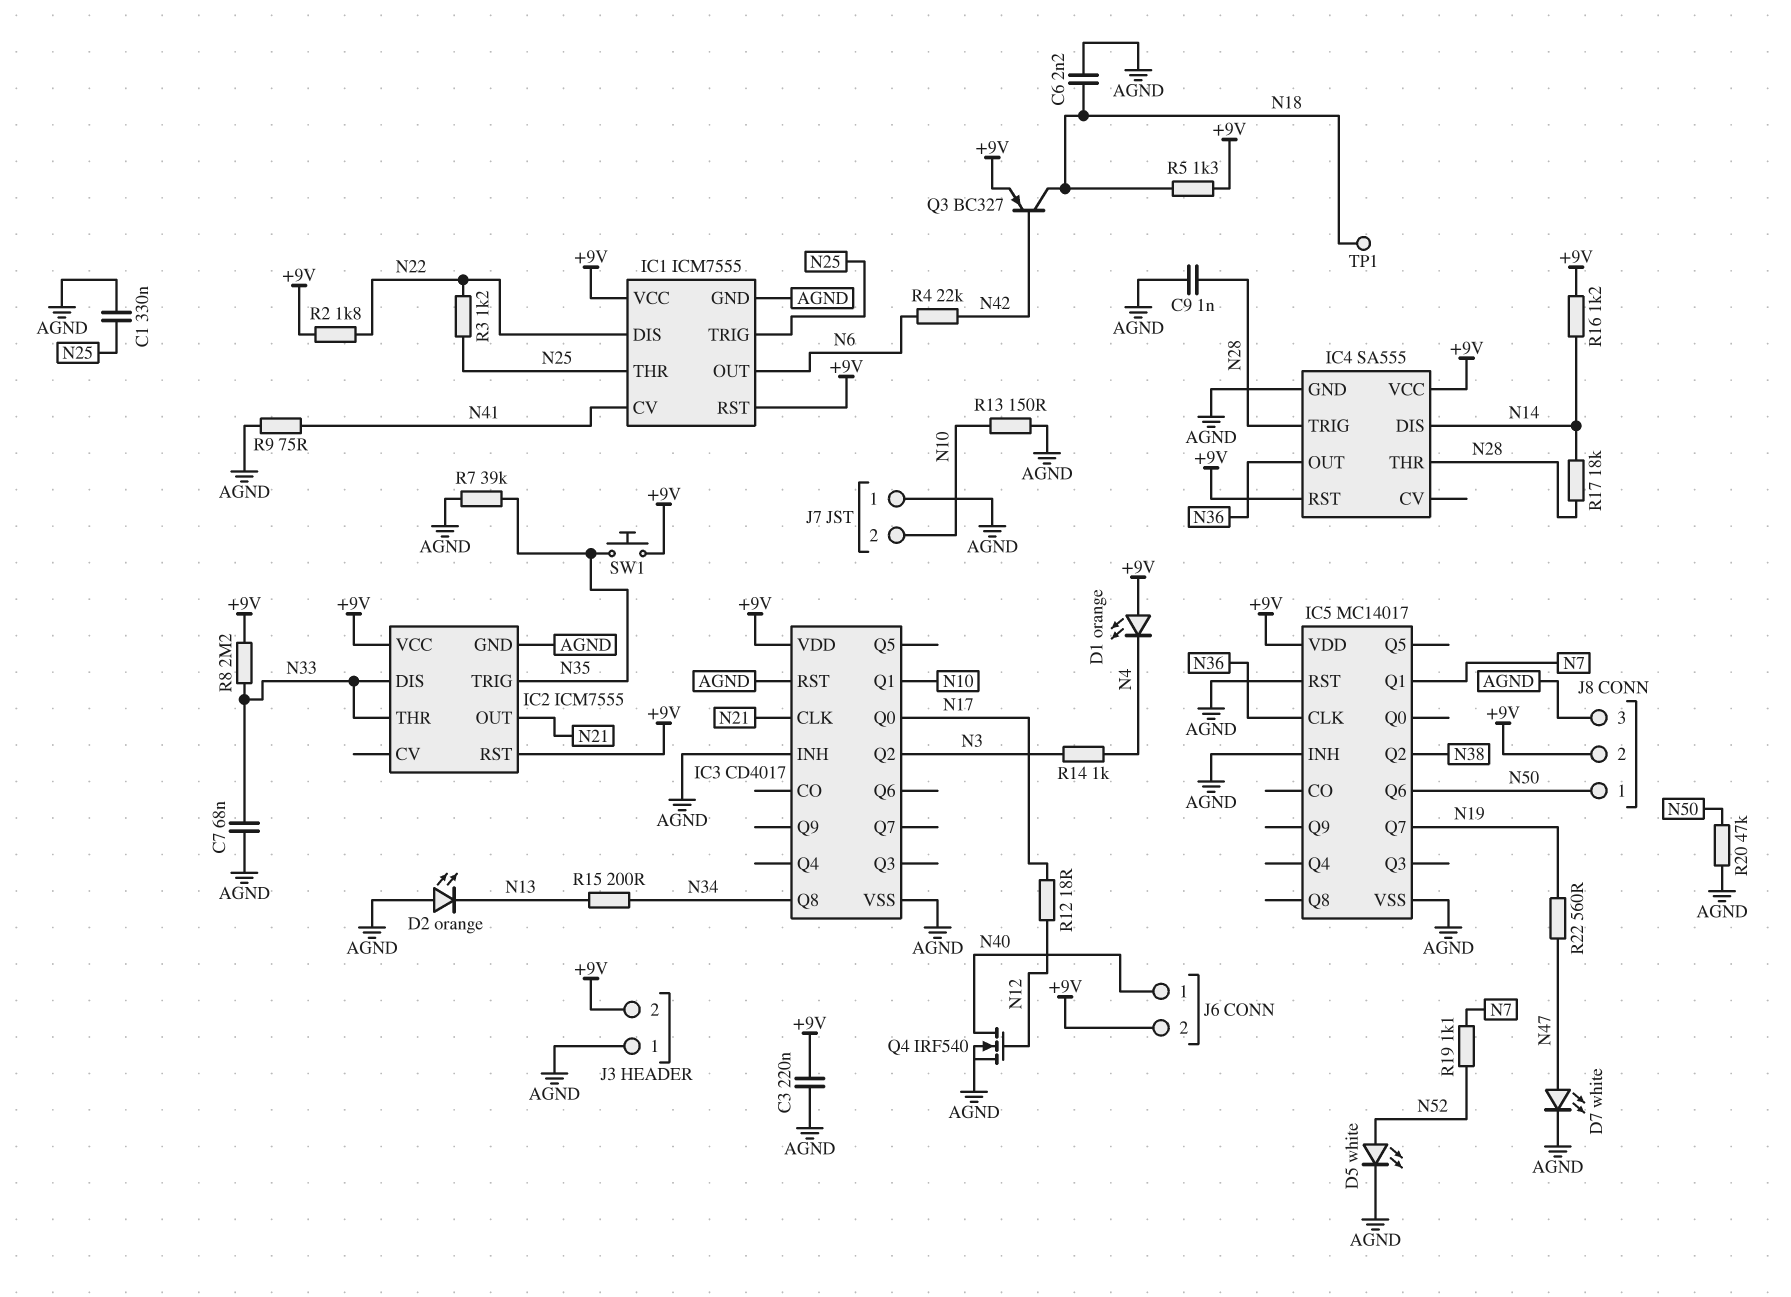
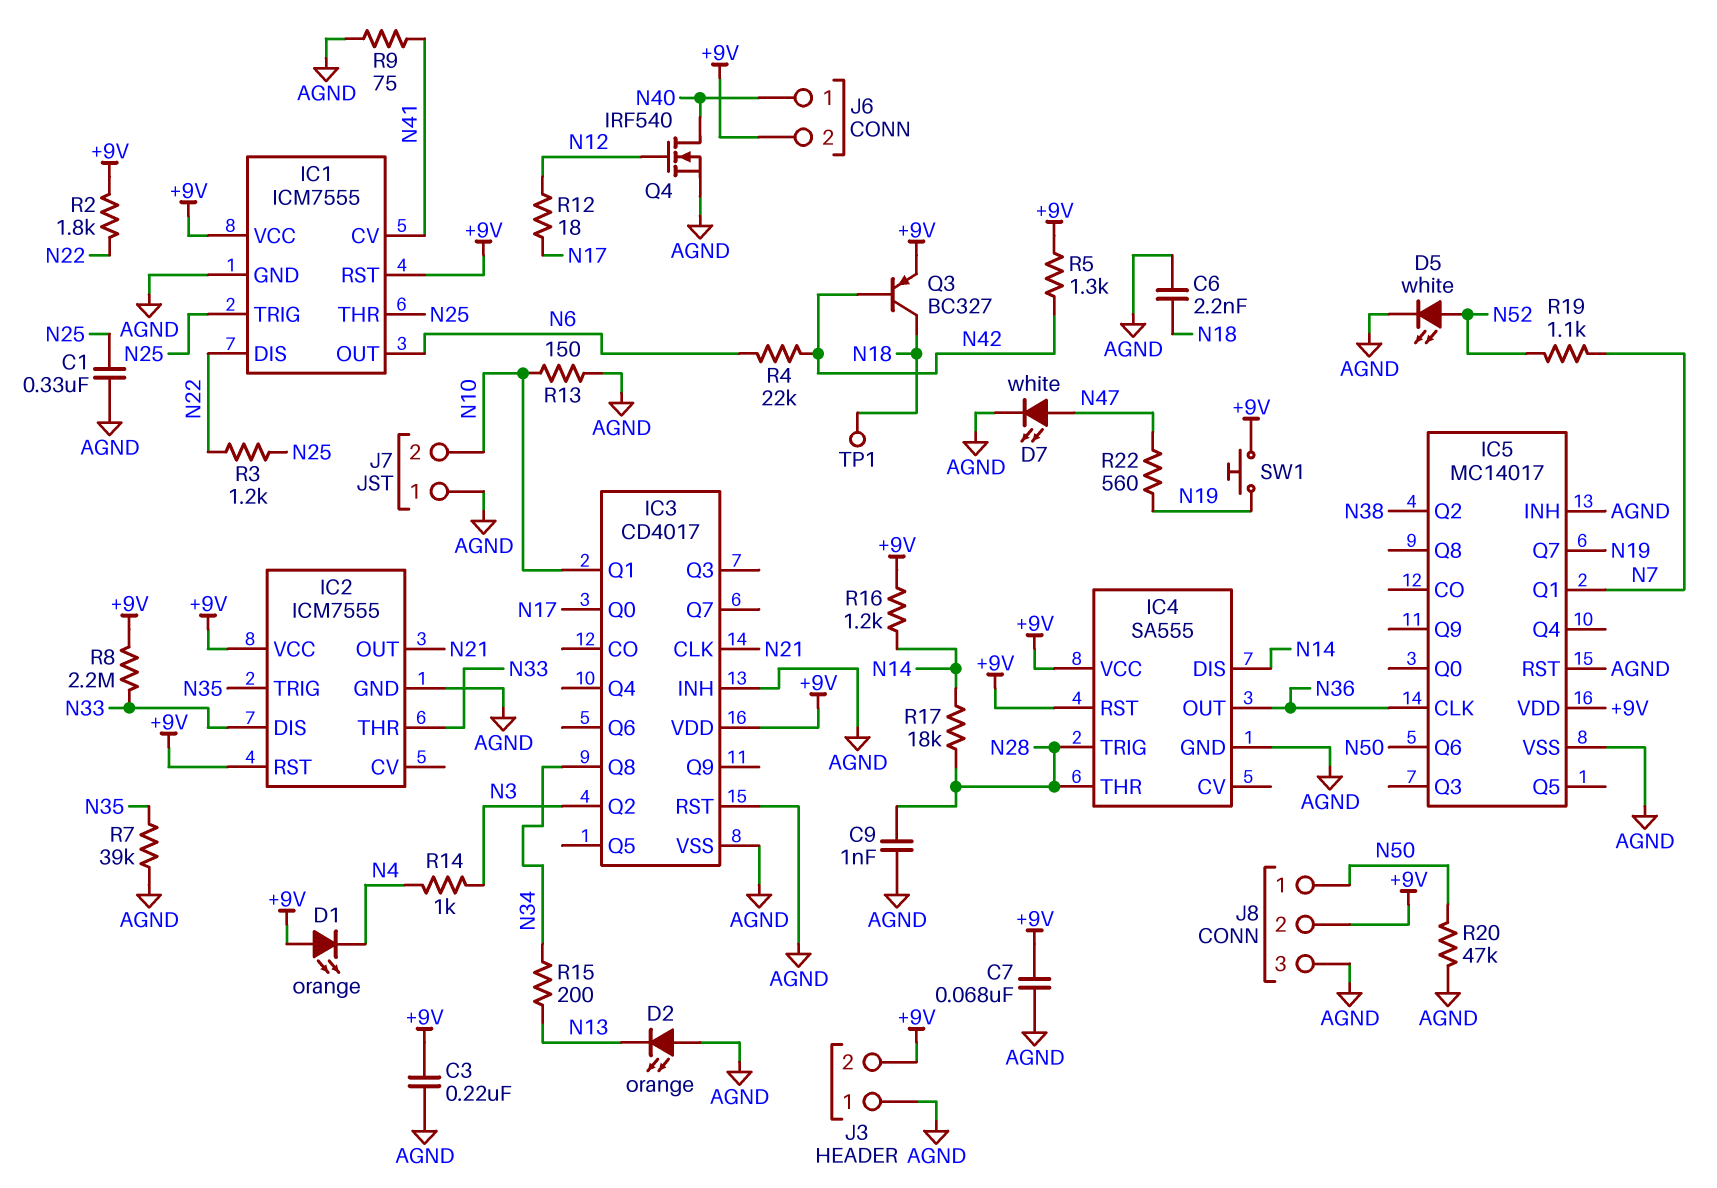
C7: 68nF (AGND, N33) -> 68nF (+9V, AGND)
R5: 1.3k (+9V, N18) -> 1.3k (+9V, N42)
SW1: button (+9V, N35) -> button (+9V, N19)

